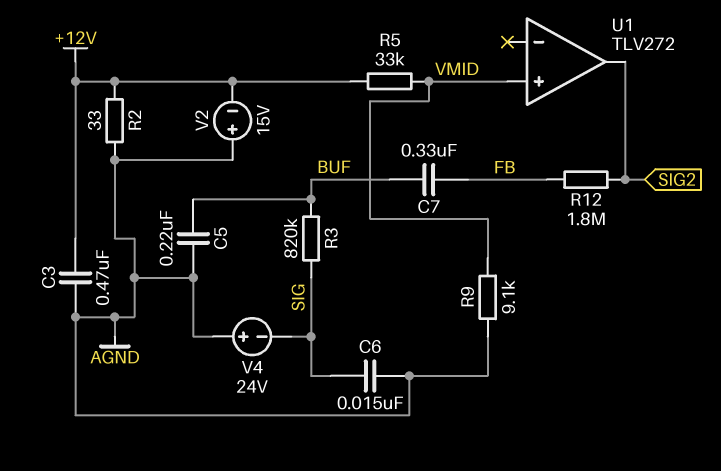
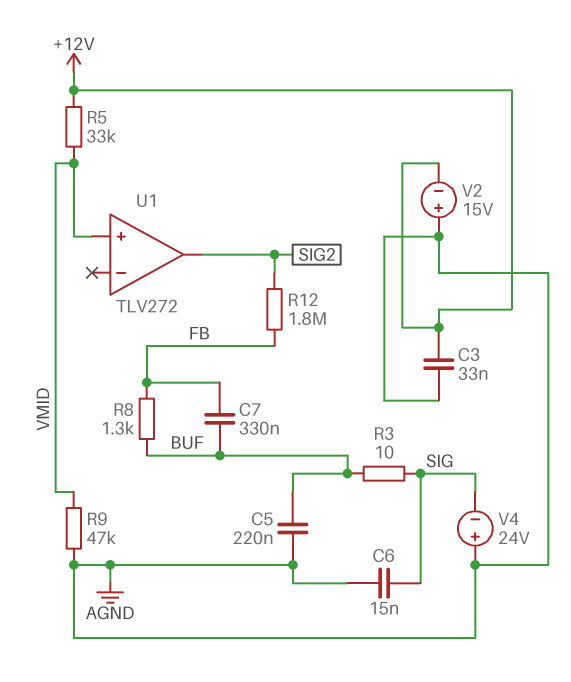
C3: 470nF (+12V, AGND) -> 33nF (+12V, AGND)
R2: 33 (+12V, AGND) -> none
R3: 820k (BUF, SIG) -> 10 (BUF, SIG)
R8: none -> 1.3k (BUF, FB)
R9: 9.1k (AGND, VMID) -> 47k (AGND, VMID)

